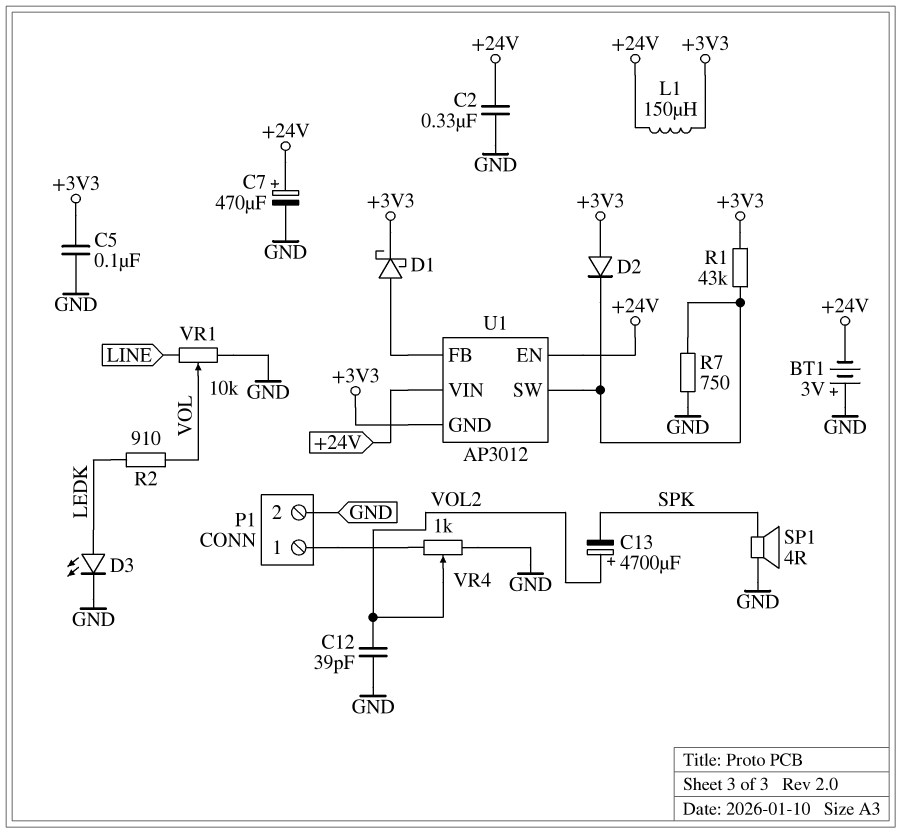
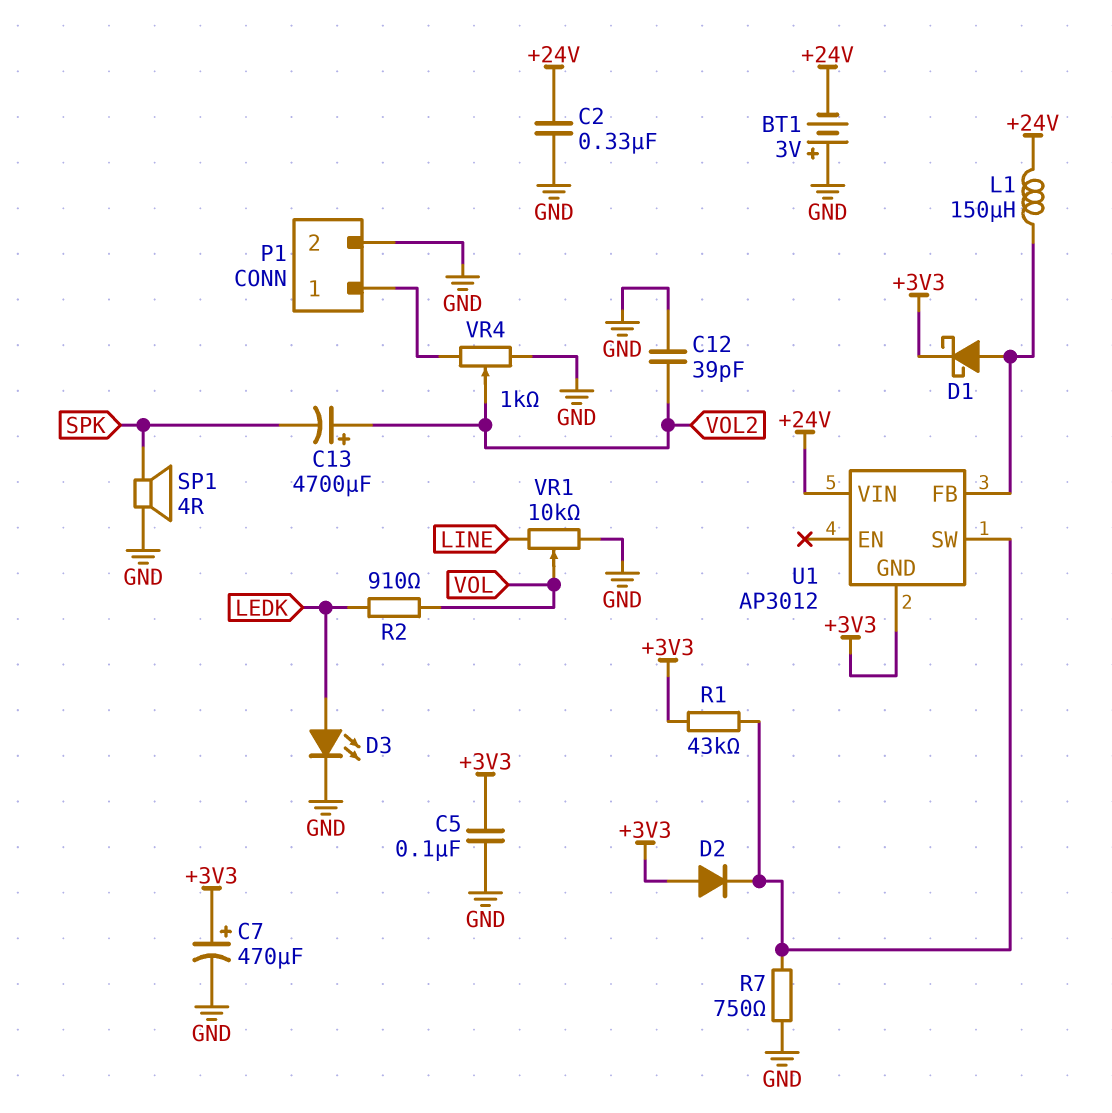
C7: 470uF (plus +24V, minus GND) -> 470uF (plus +3V3, minus GND)
L1: 150uH (+3V3, +24V) -> 150uH (+24V, U1/FB)
U1 pin EN: +24V -> none

